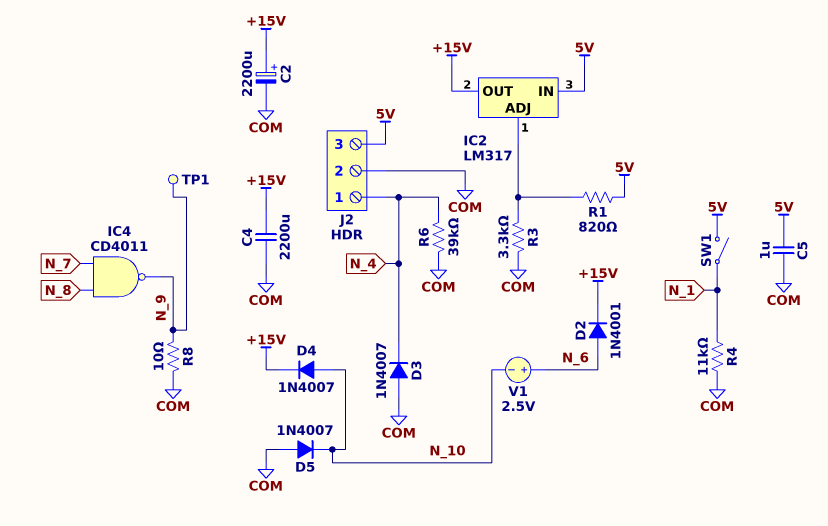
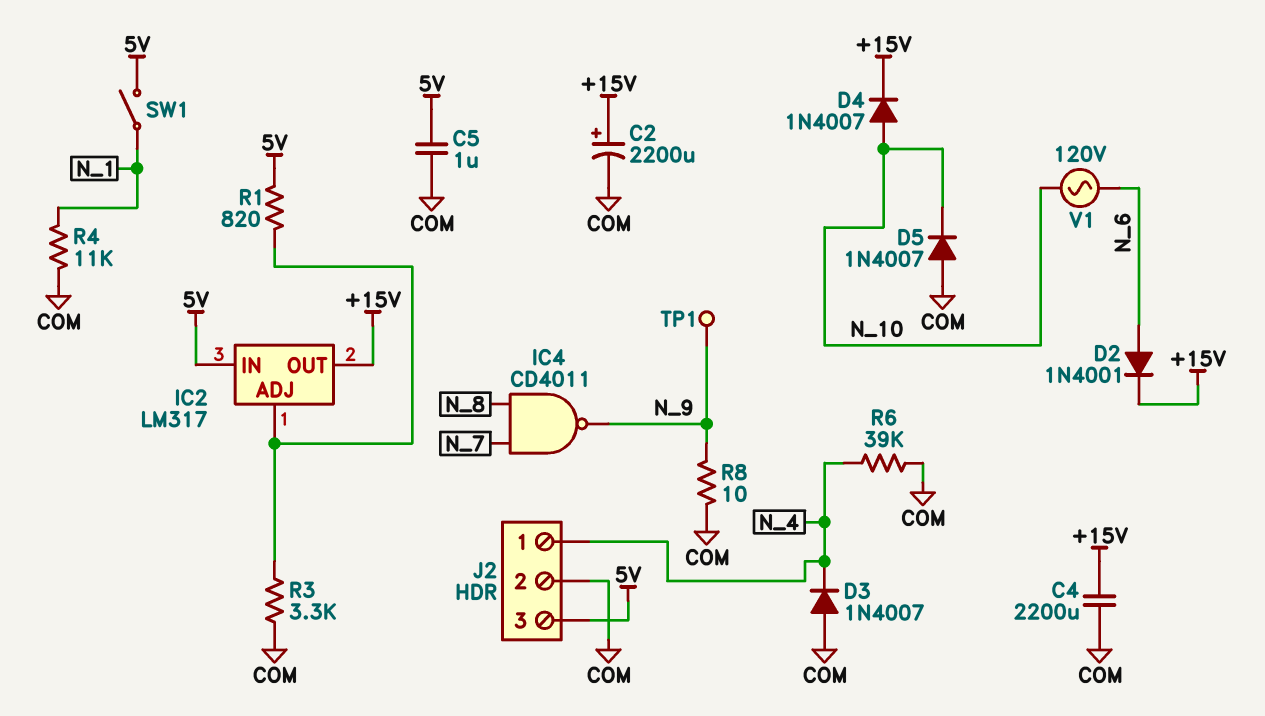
V1: 2.5V (plus N_6, minus N_10) -> AC 120V (N_6, N_10)

